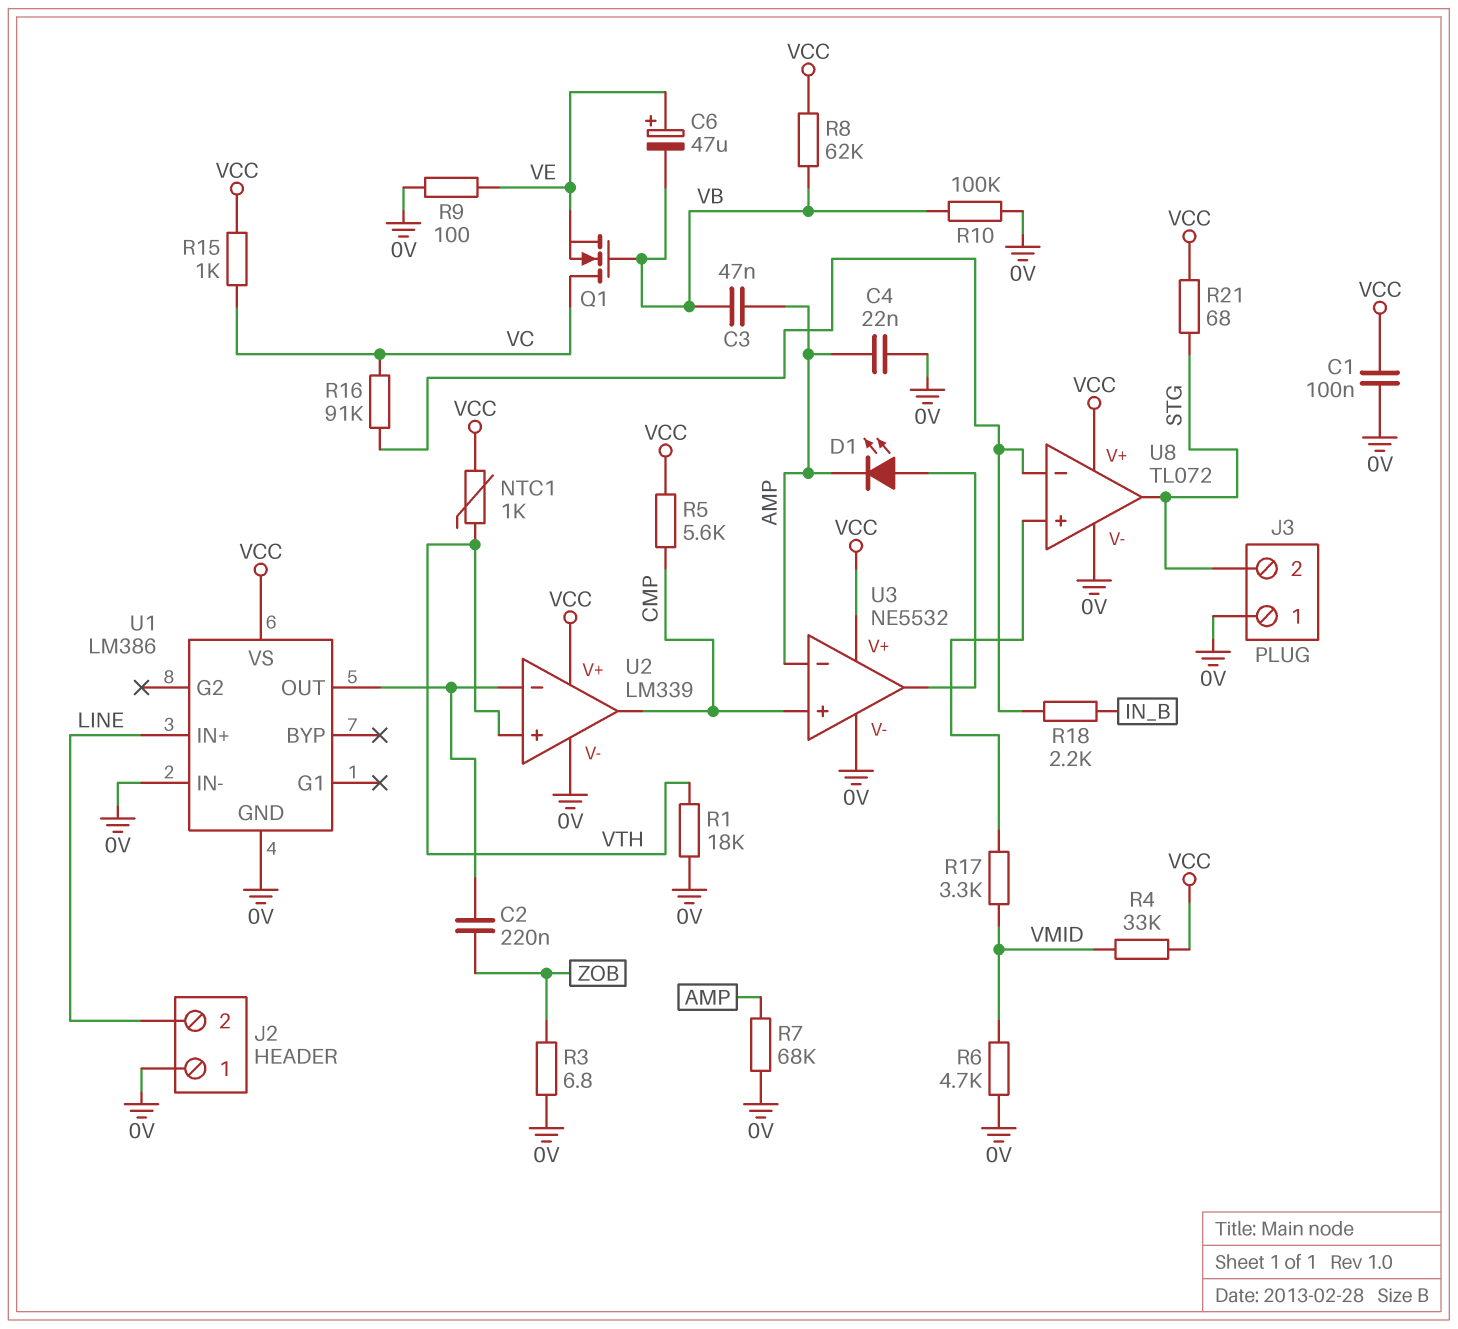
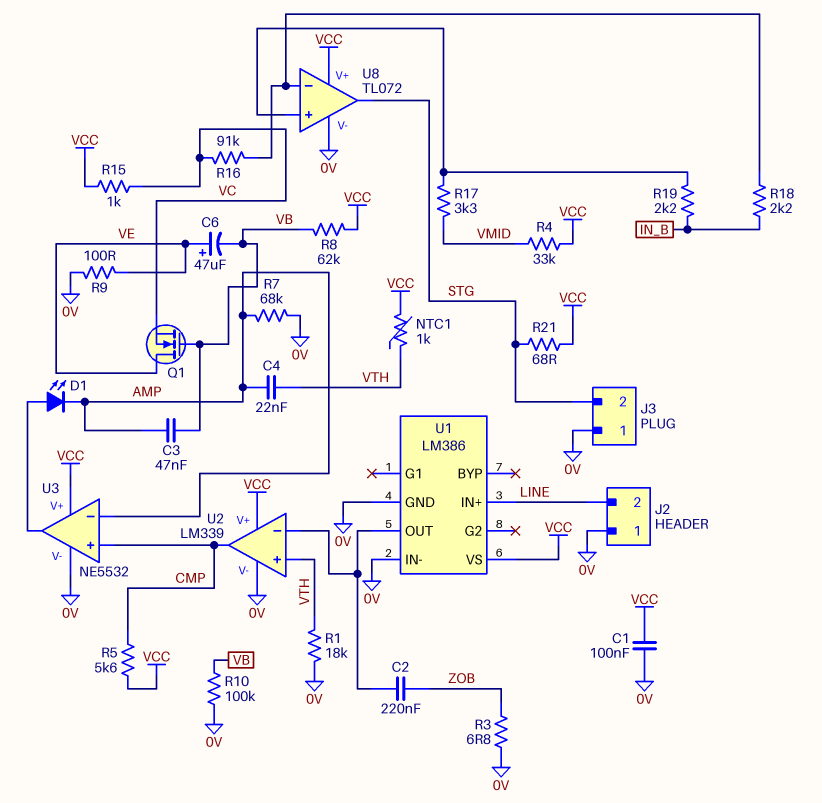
C4: 22nF (0V, AMP) -> 22nF (AMP, VTH)
Q1: NMOS (G VB, D VC, S VE) -> NMOS (G VB, D VE, S VC)
R6: 4.7k (0V, VMID) -> none
R19: none -> 2.2k (IN_B, U8/in+)

